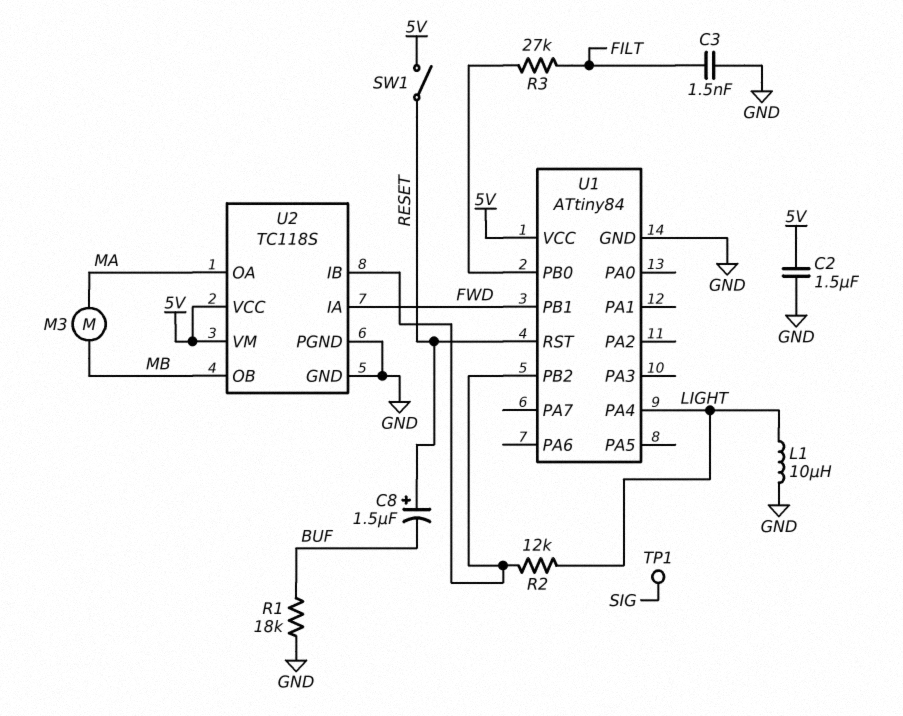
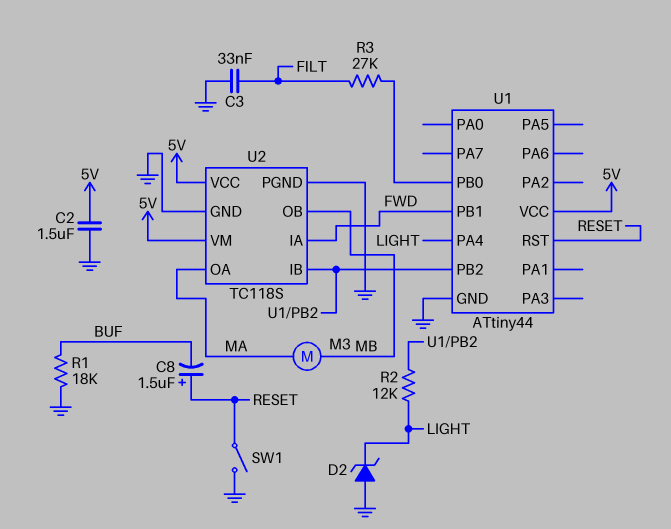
C3: 1.5nF (FILT, GND) -> 33nF (FILT, GND)
D2: none -> zener (A GND, K LIGHT)
L1: 10uH (GND, LIGHT) -> none
SW1: switch (5V, RESET) -> switch (GND, RESET)
TP1: test point (SIG) -> none
U1: ATtiny84 -> ATtiny44

